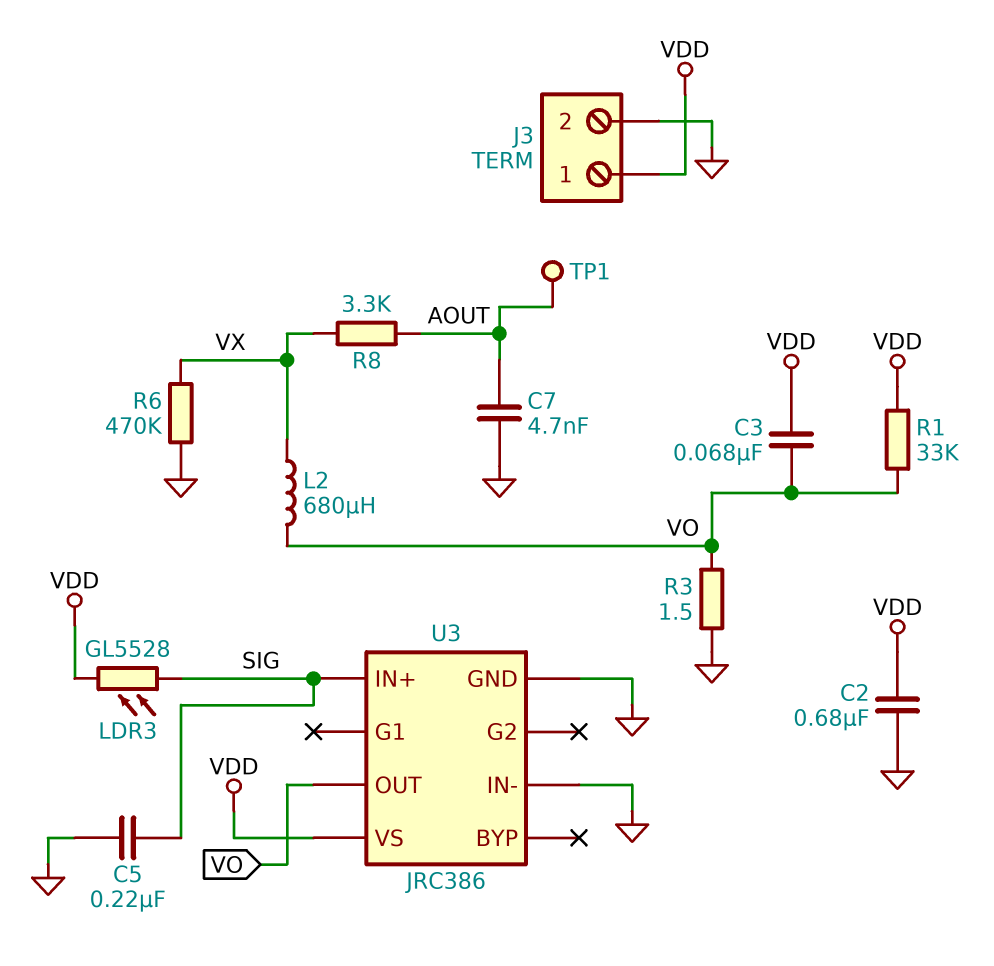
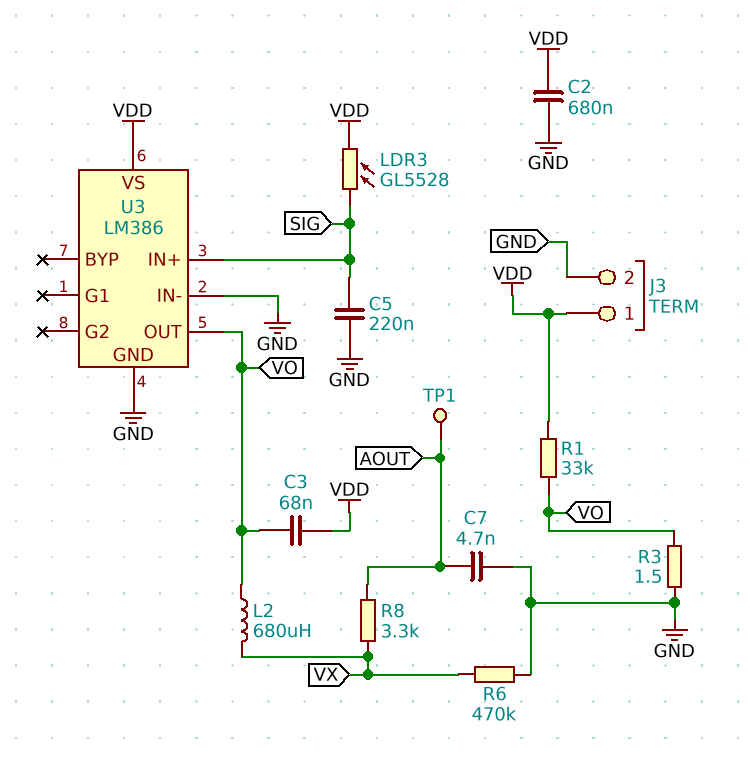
U3: JRC386 -> LM386

